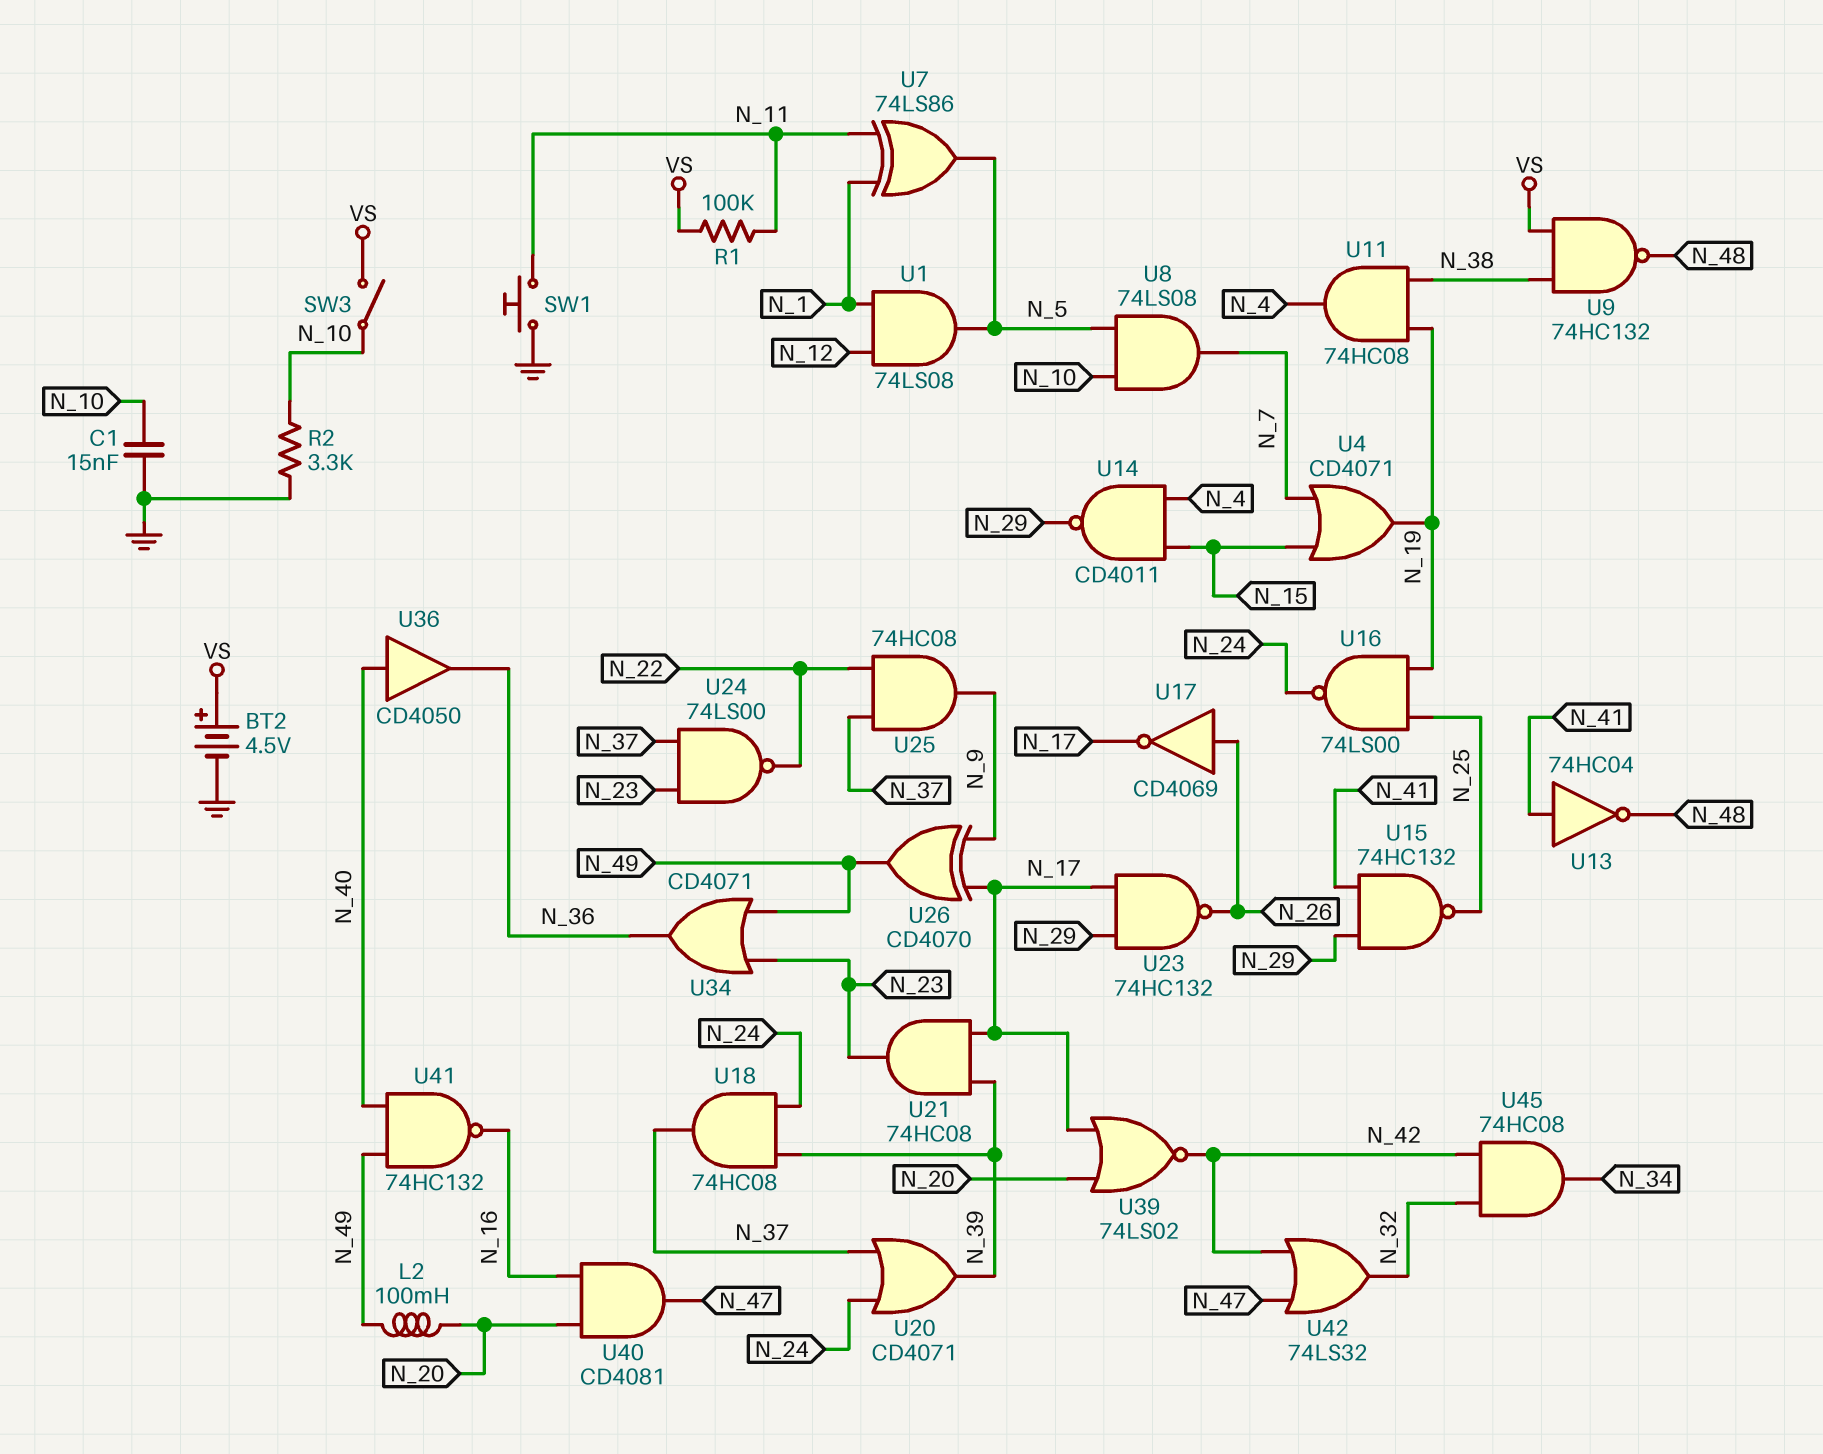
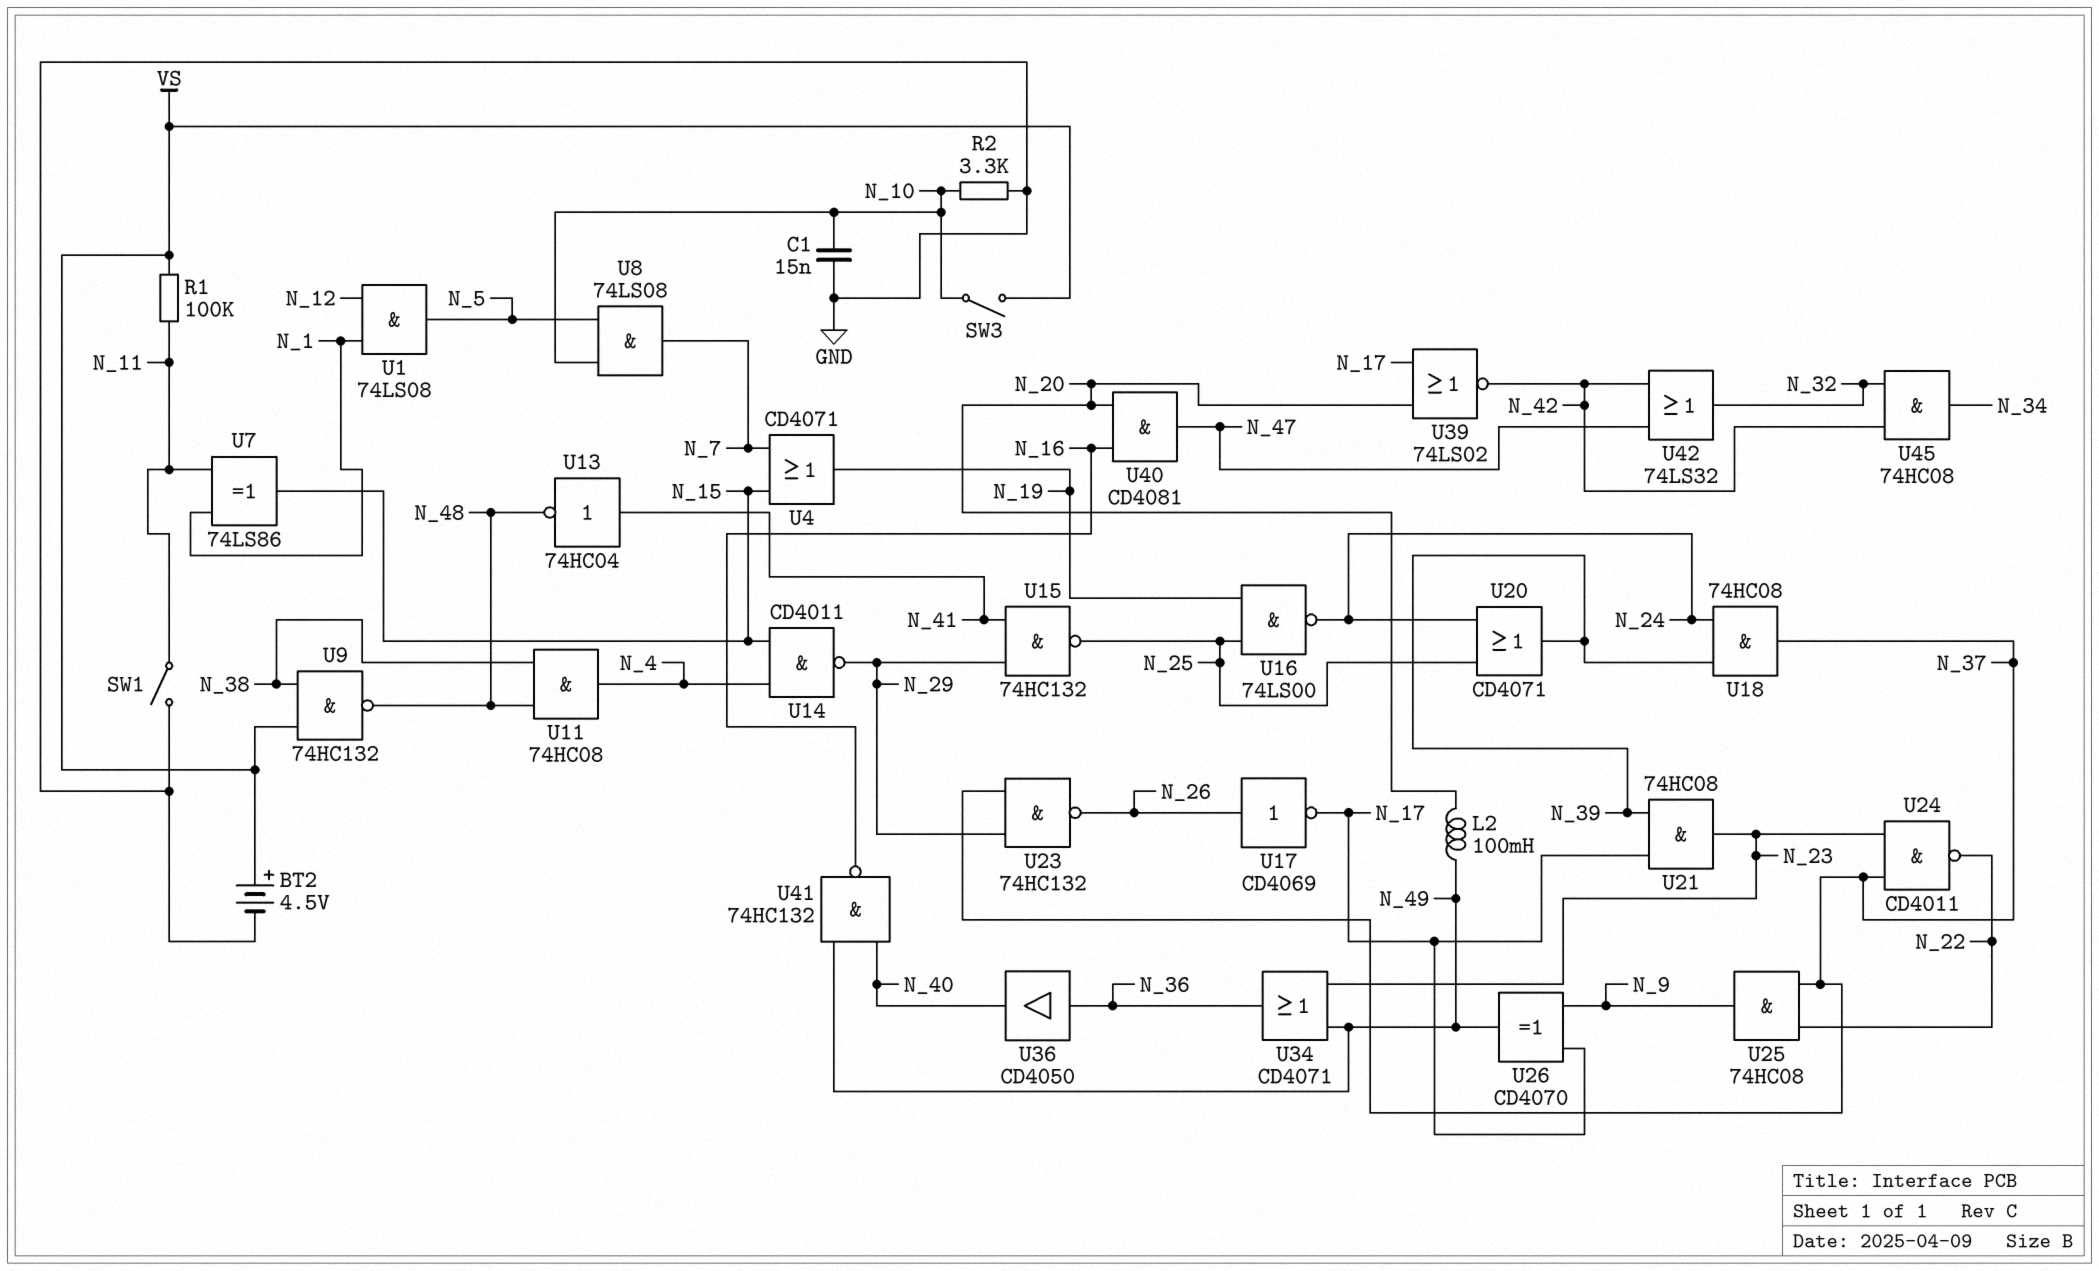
SW1: button (GND, N_11) -> switch (GND, N_11)
U7: XOR 74LS86 (in N_1, in N_11, out N_5) -> XOR 74LS86 (in N_1, in N_11, out N_15)
U11: AND 74HC08 (in N_19, in N_38, out N_4) -> AND 74HC08 (in N_38, in N_48, out N_4)
U20: OR CD4071 (in N_24, in N_37, out N_39) -> OR CD4071 (in N_24, in N_25, out N_39)
U23: NAND 74HC132 (in N_17, in N_29, out N_26) -> NAND 74HC132 (in N_29, in N_37, out N_26)
U24: NAND 74LS00 (in N_23, in N_37, out N_22) -> NAND CD4011 (in N_23, in N_37, out N_22)
U36: buffer CD4050 (in N_40, out N_36) -> buffer CD4050 (in N_36, out N_40)

